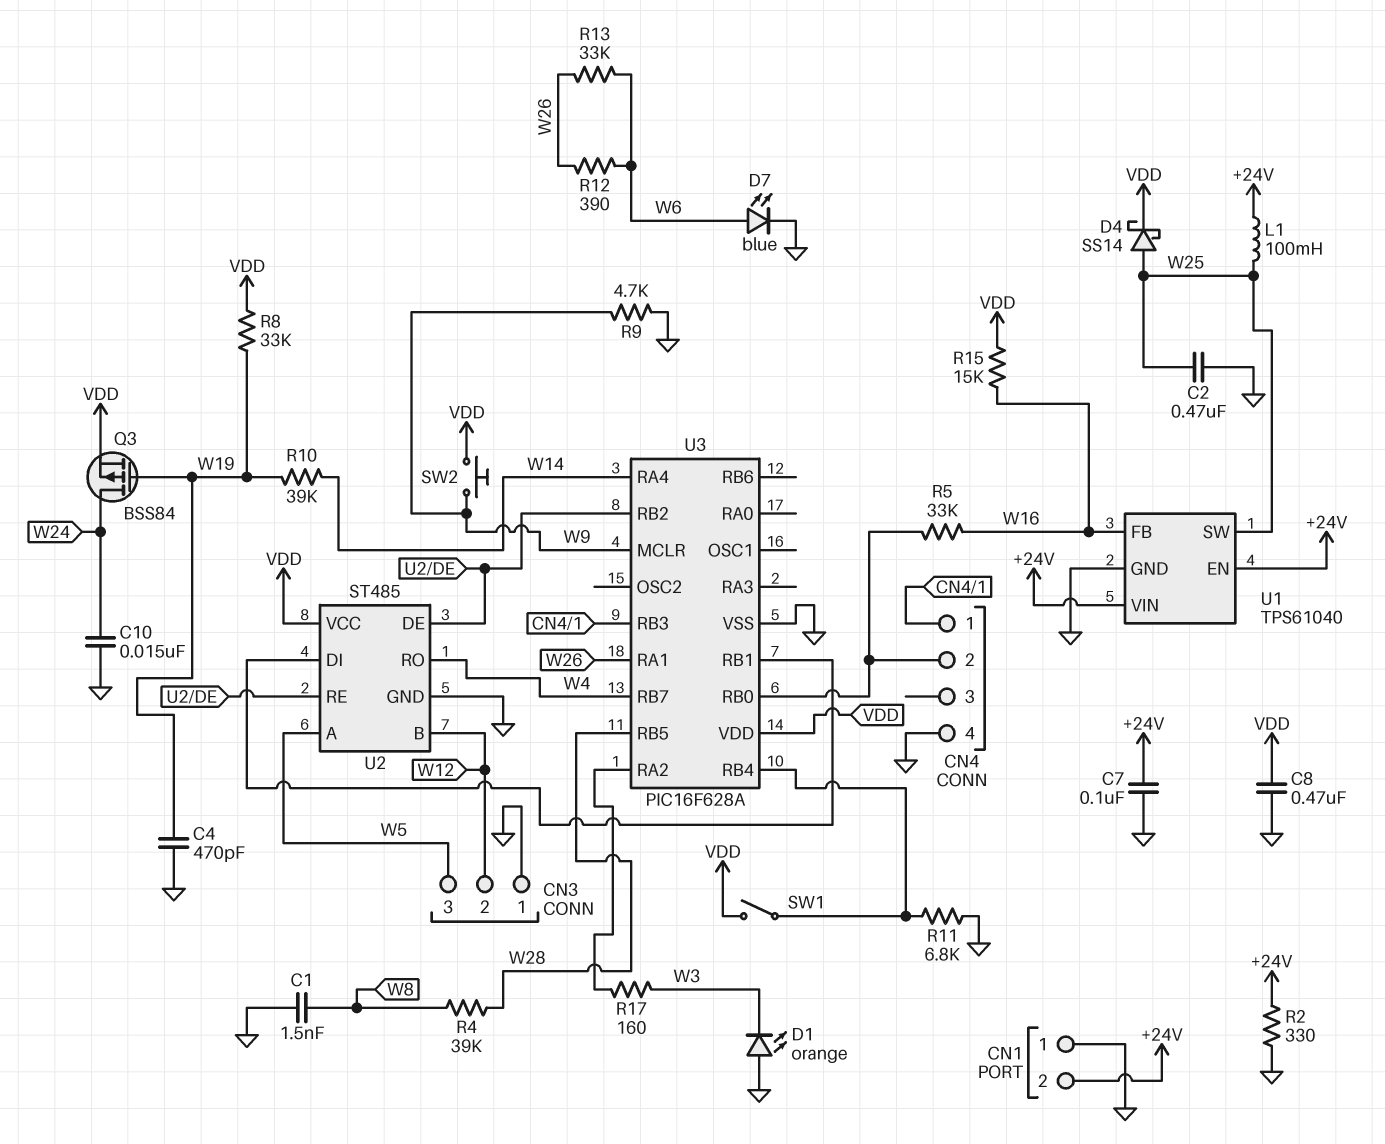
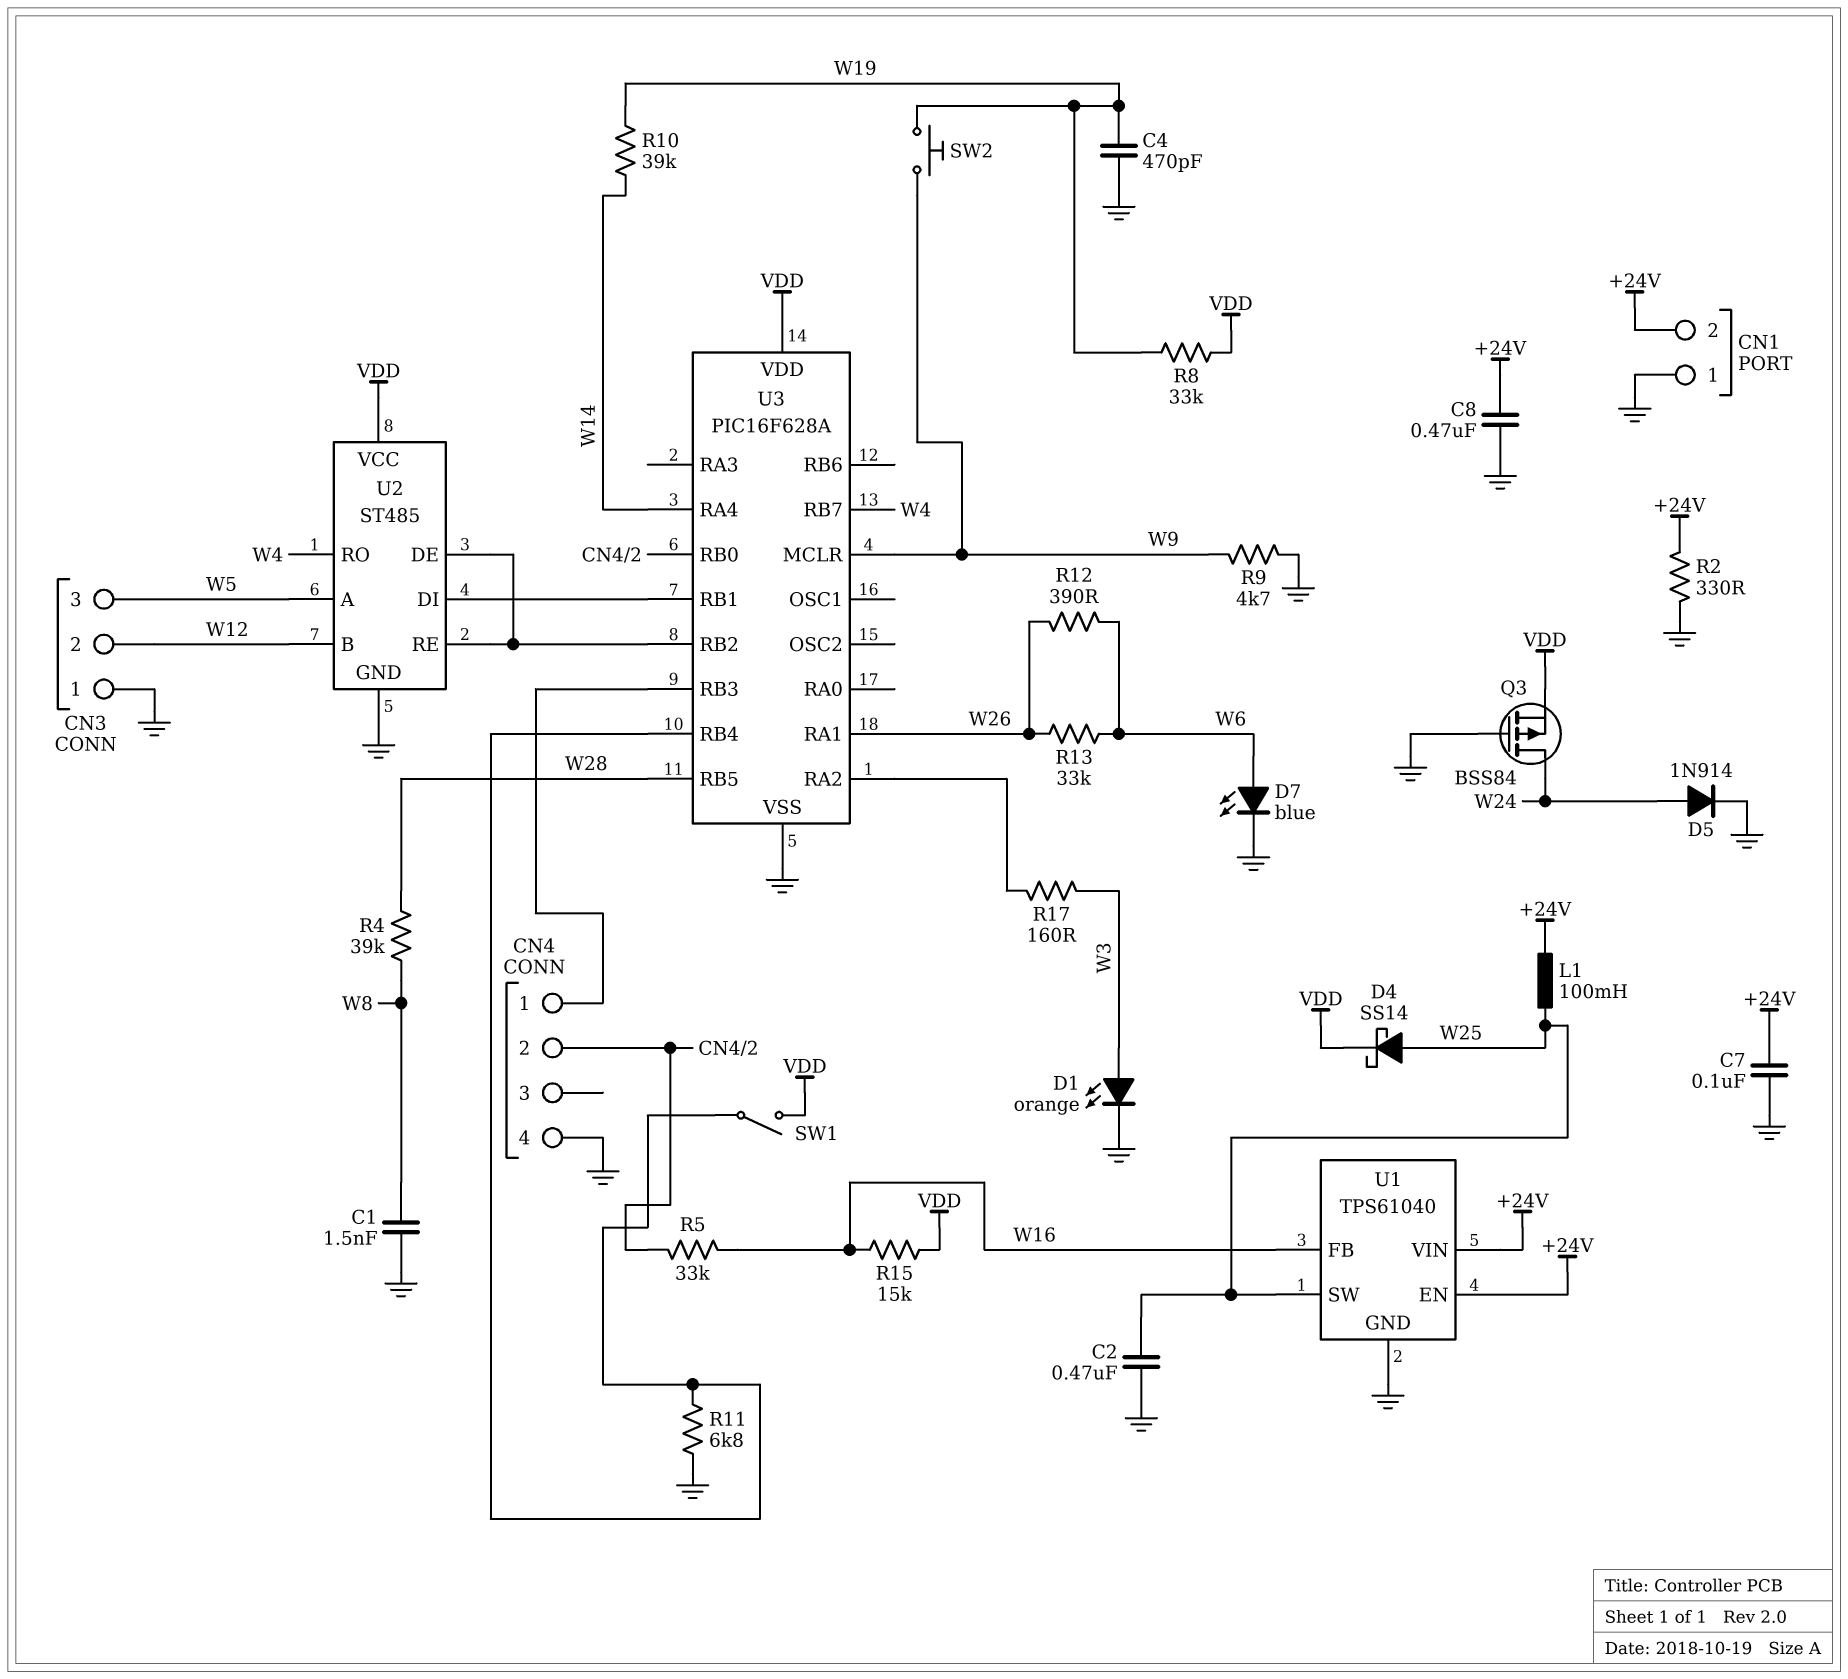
C8: 470nF (GND, VDD) -> 470nF (+24V, GND)
C10: 15nF (GND, W24) -> none
D1: LED orange (A GND, K W3) -> LED orange (A W3, K GND)
D5: none -> diode 1N914 (A W24, K GND)
Q3: PMOS BSS84 (G W19, D W24, S VDD) -> PMOS BSS84 (G GND, D W24, S VDD)
SW2: button (VDD, W9) -> button (W9, W19)

